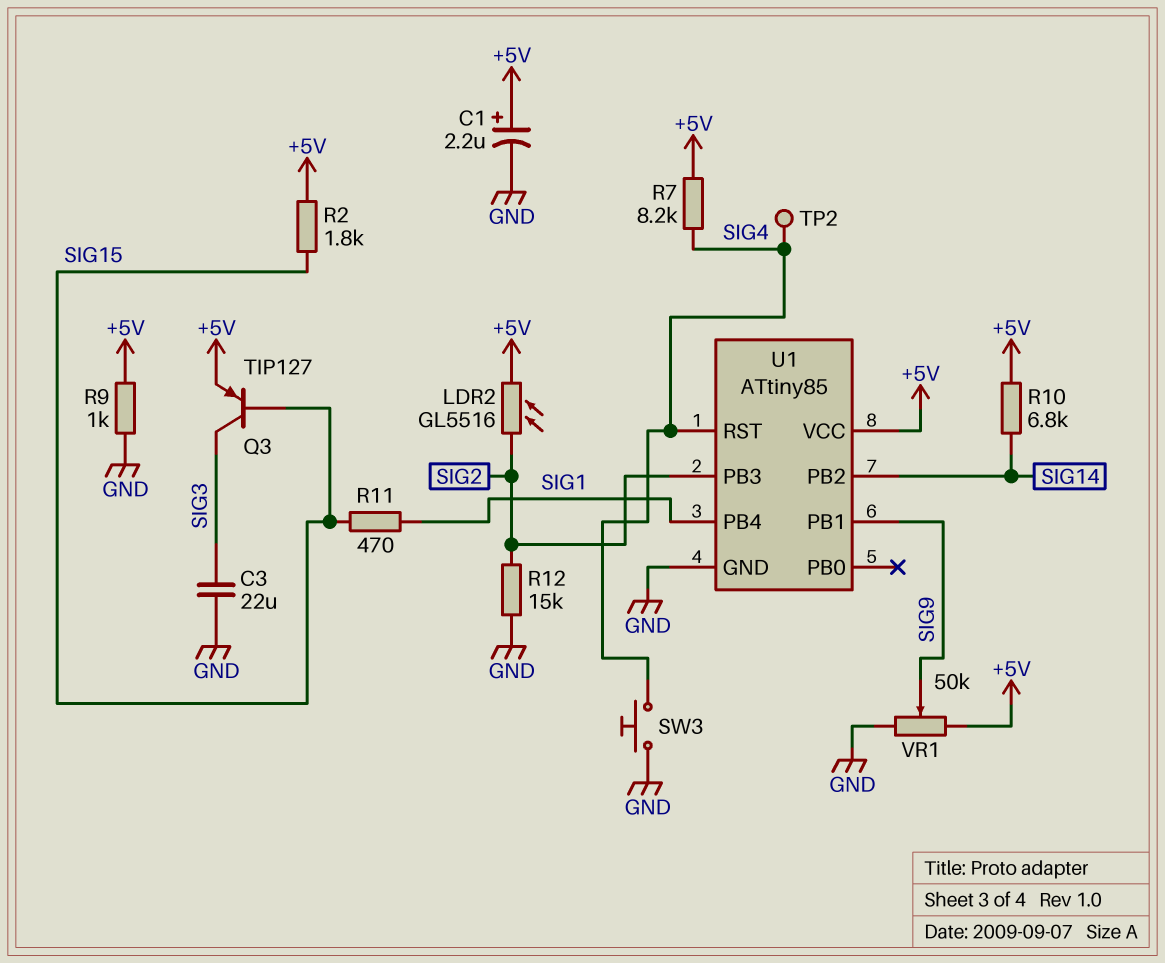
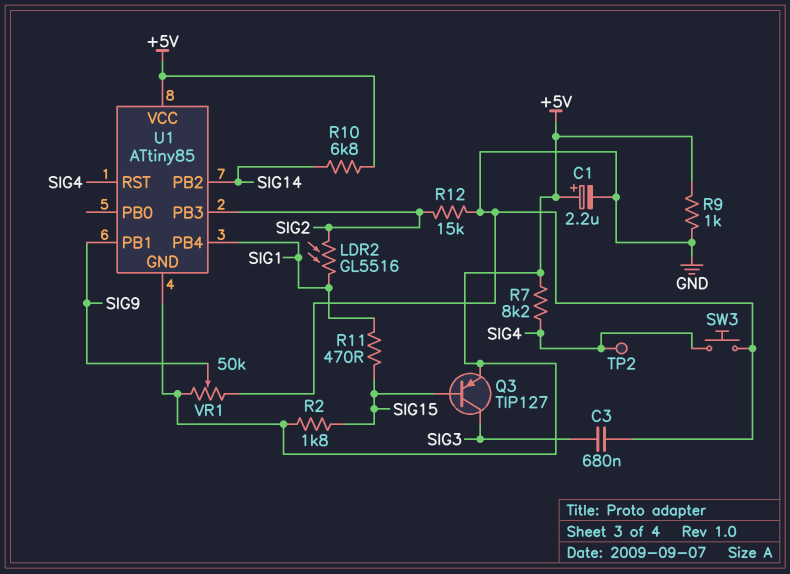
C3: 22uF (GND, SIG3) -> 680nF (GND, SIG3)
LDR2: GL5516 (+5V, SIG2) -> GL5516 (SIG1, SIG2)
U1 pin GND: GND -> +5V

